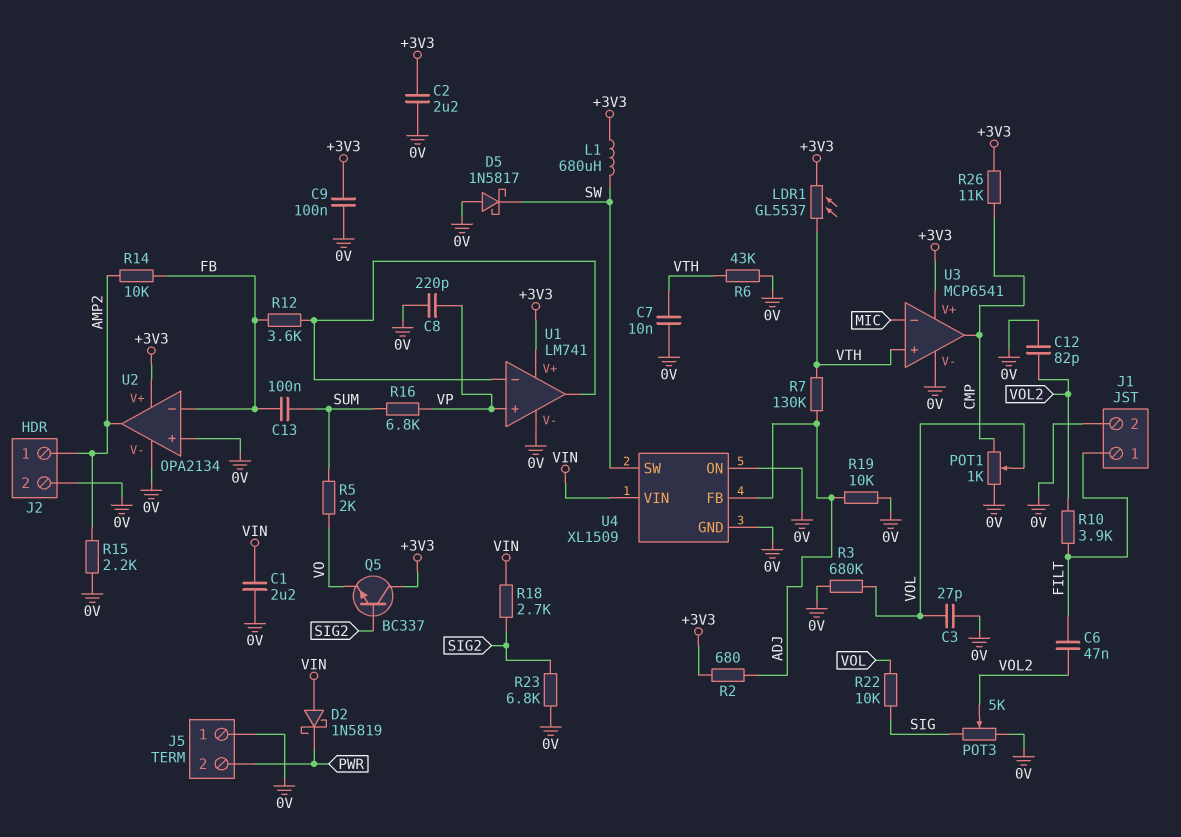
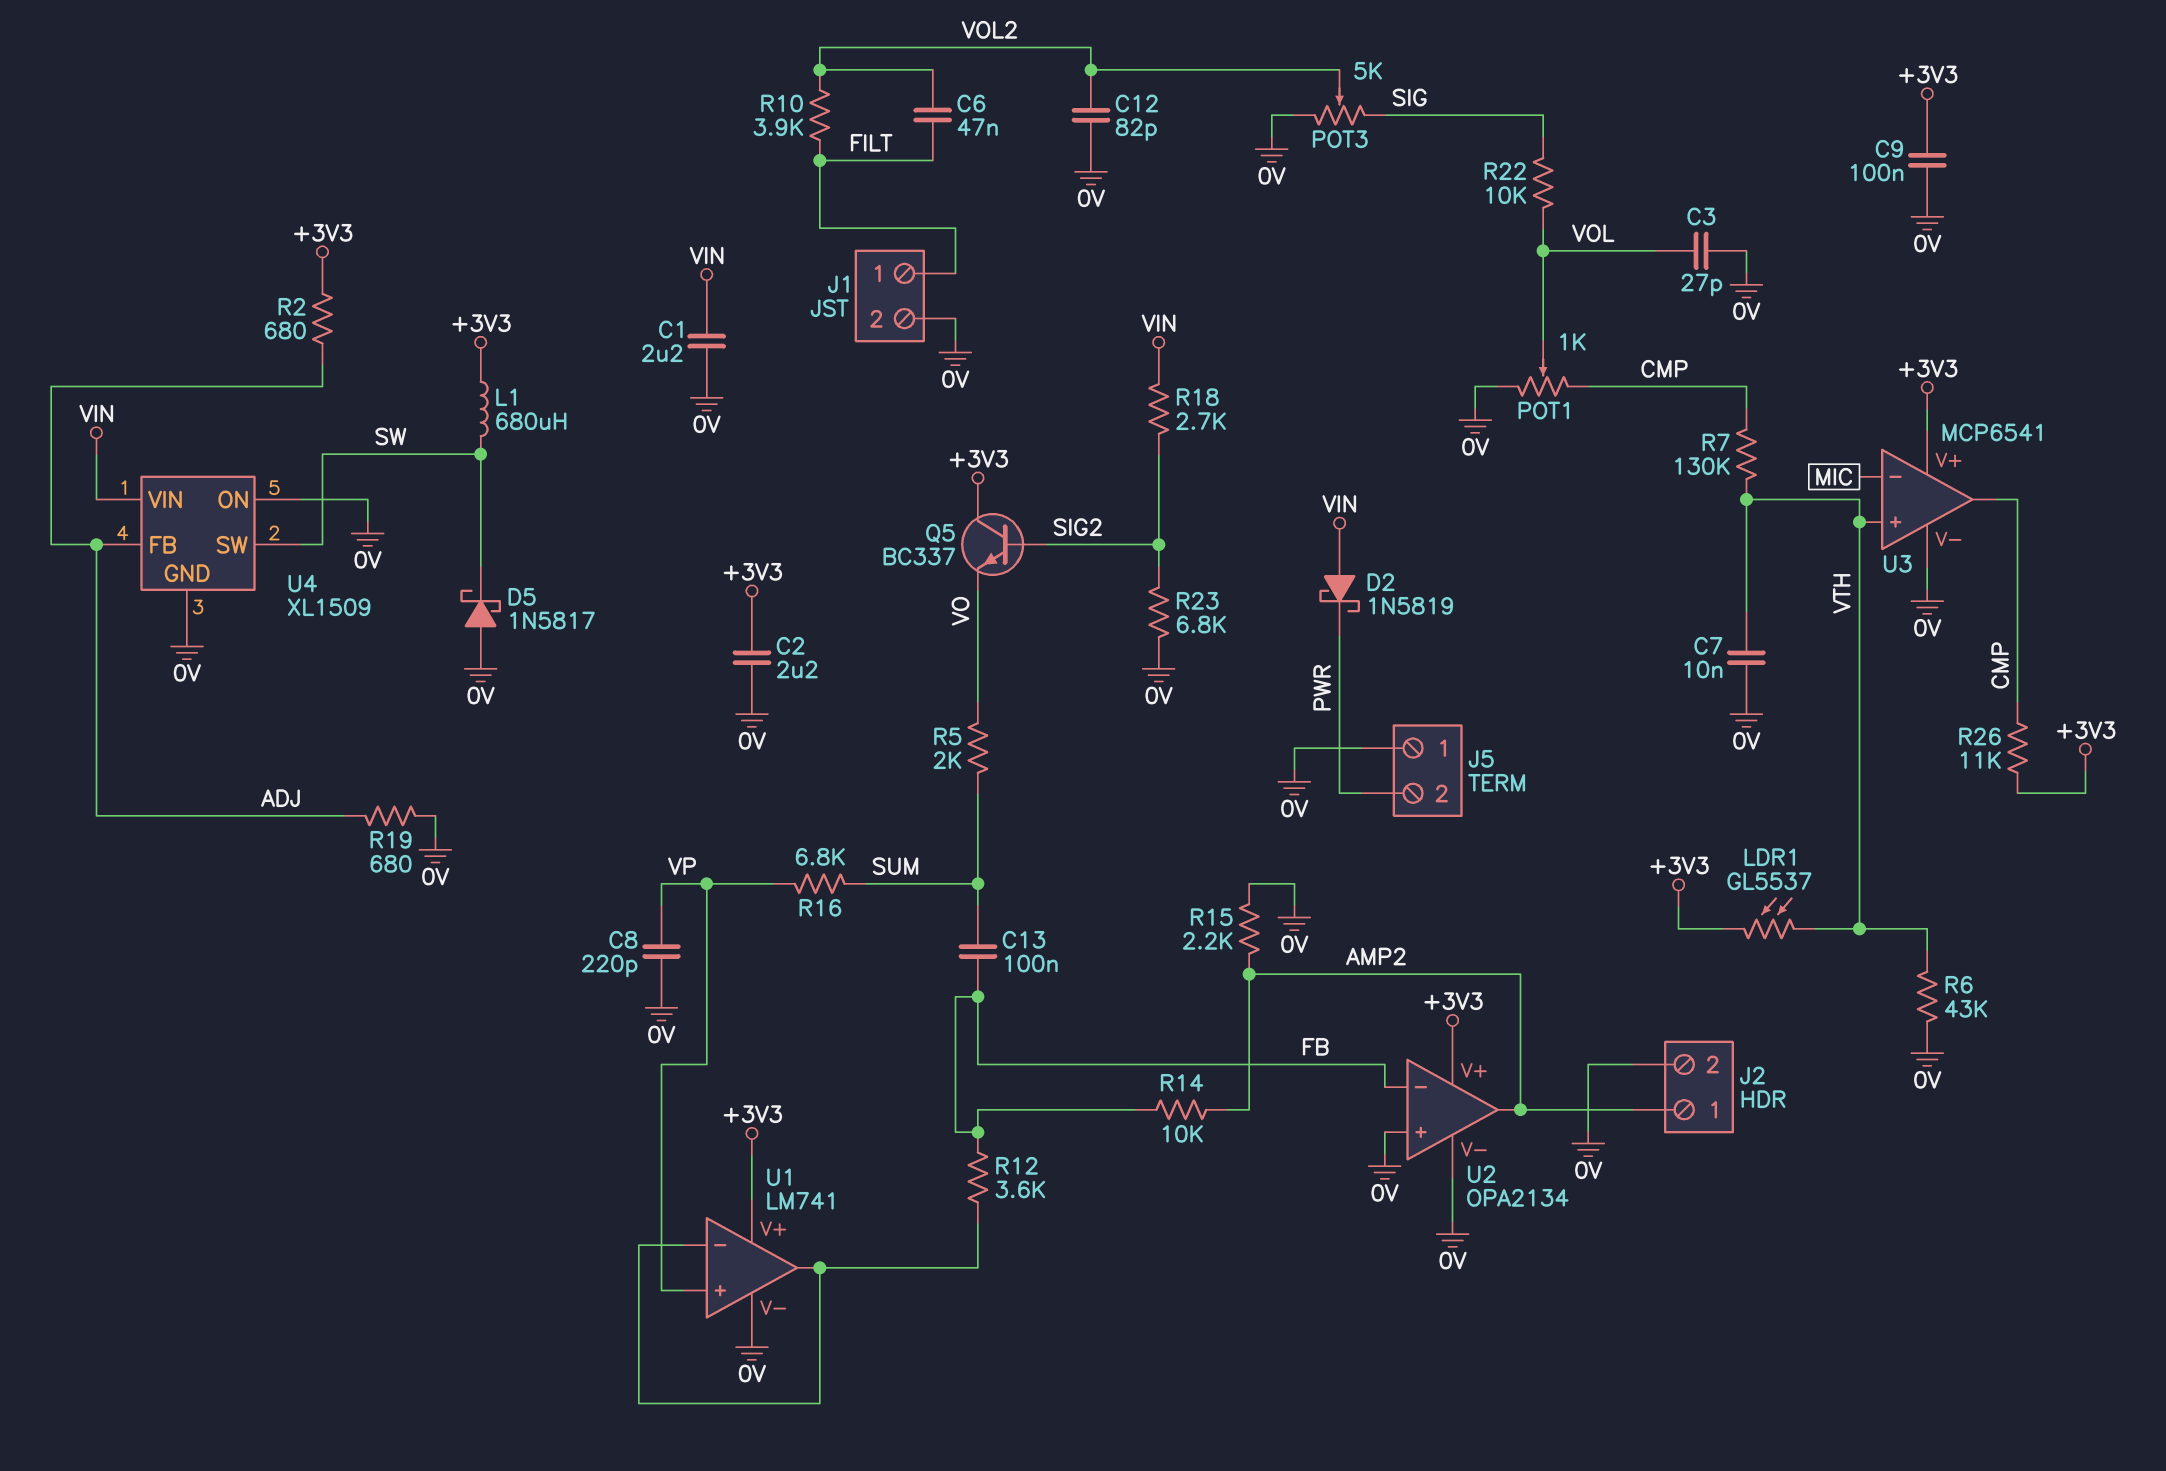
R3: 680k (0V, VOL) -> none
R7: 130k (ADJ, VTH) -> 130k (CMP, VTH)
R19: 10k (0V, ADJ) -> 680 (0V, ADJ)

